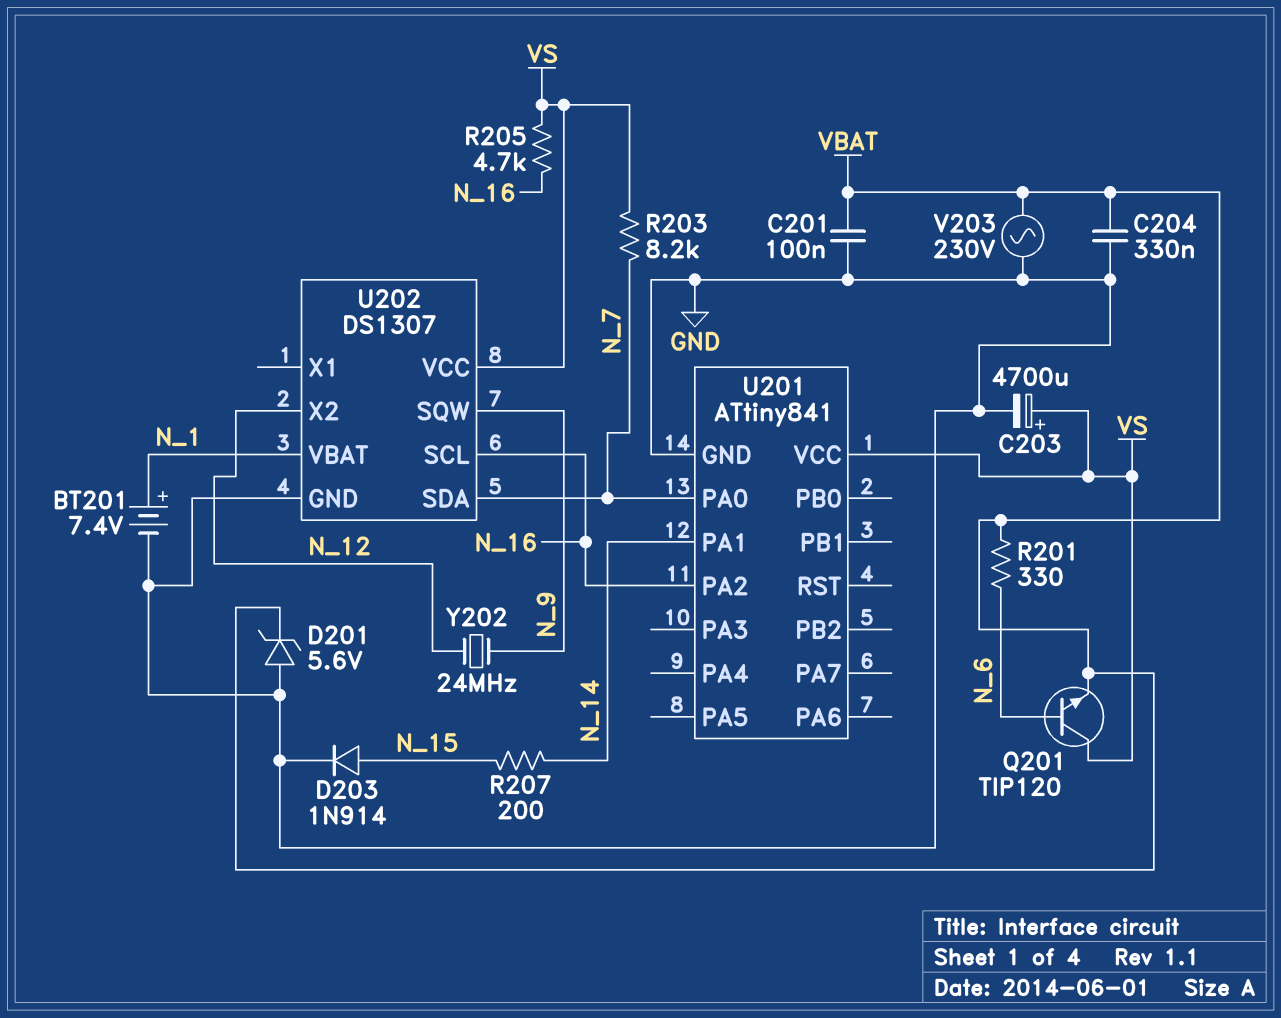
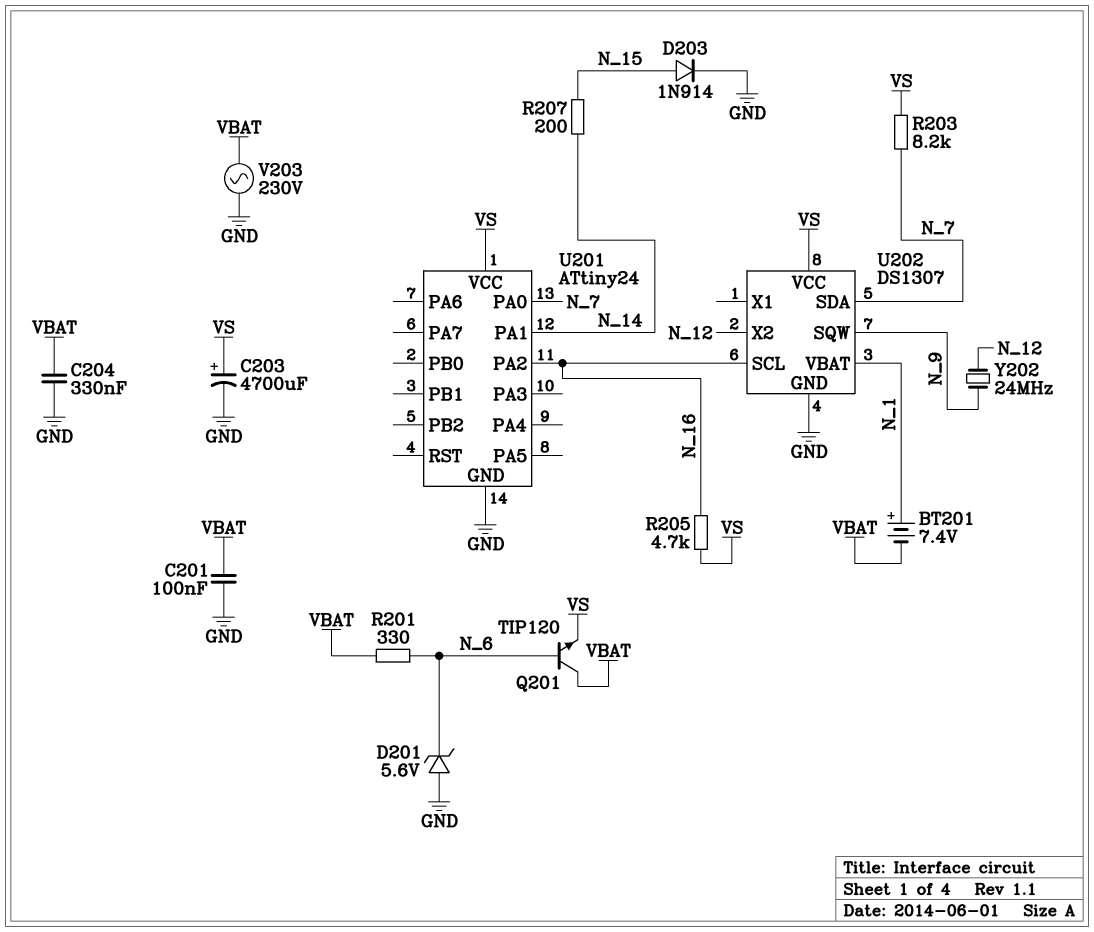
BT201: 7.4V (plus N_1, minus GND) -> 7.4V (plus N_1, minus VBAT)
D201: zener 5.6V (A GND, K VBAT) -> zener 5.6V (A GND, K N_6)
Q201: NPN TIP120 (B N_6, C VS, E VBAT) -> NPN TIP120 (B N_6, C VBAT, E VS)
U201: ATtiny841 -> ATtiny24

